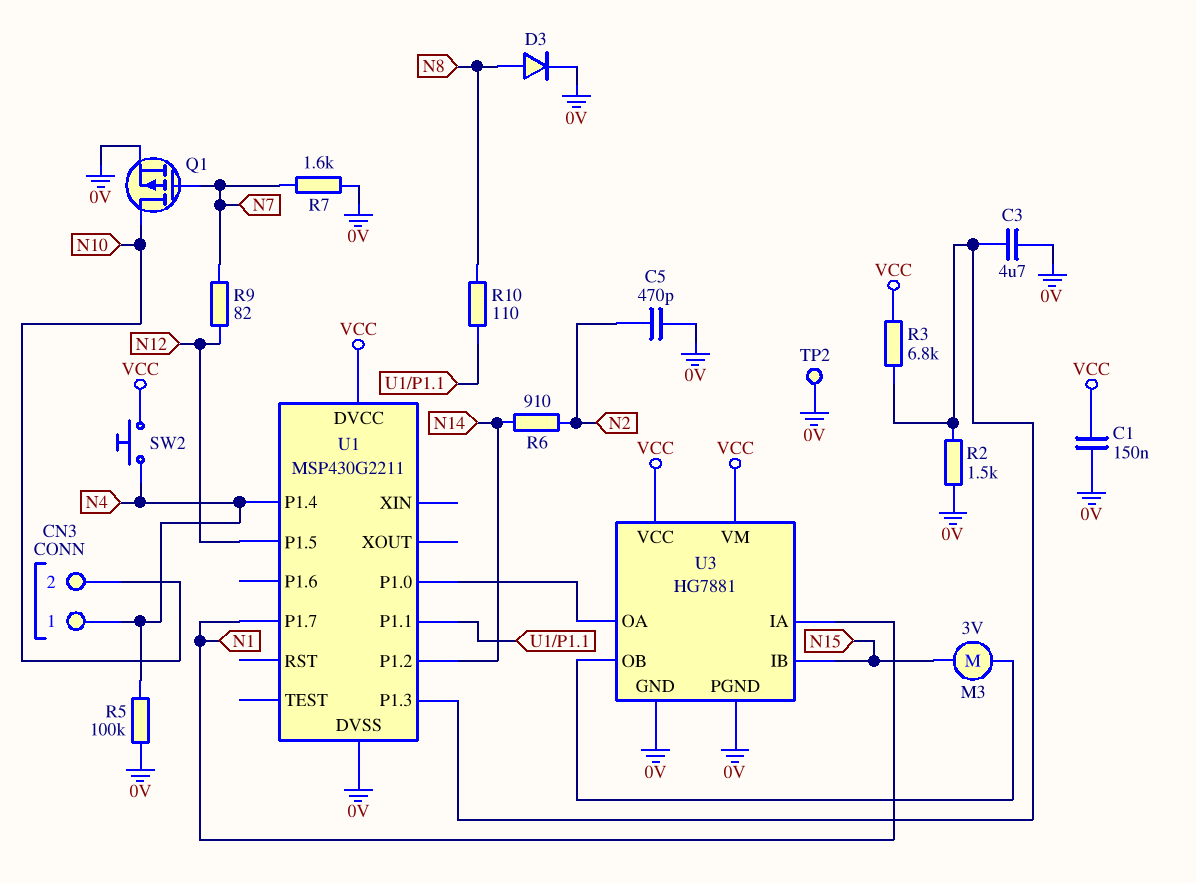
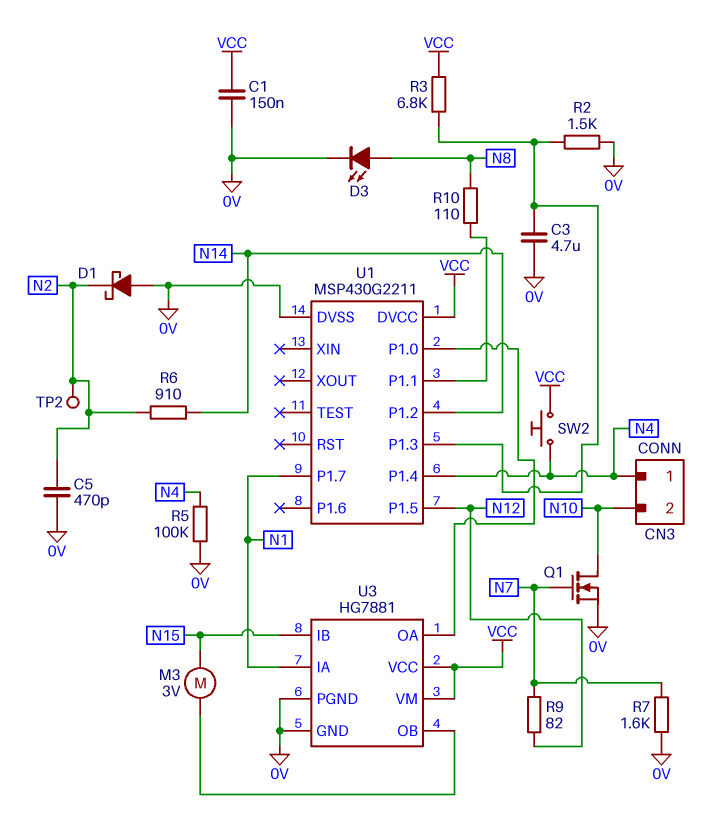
D1: none -> schottky (A 0V, K N2)
D3: diode (A N8, K 0V) -> LED (A N8, K 0V)
Q1: PMOS (G N7, D N10, S 0V) -> NMOS (G N7, D N10, S 0V)
TP2: test point (0V) -> test point (N2)

